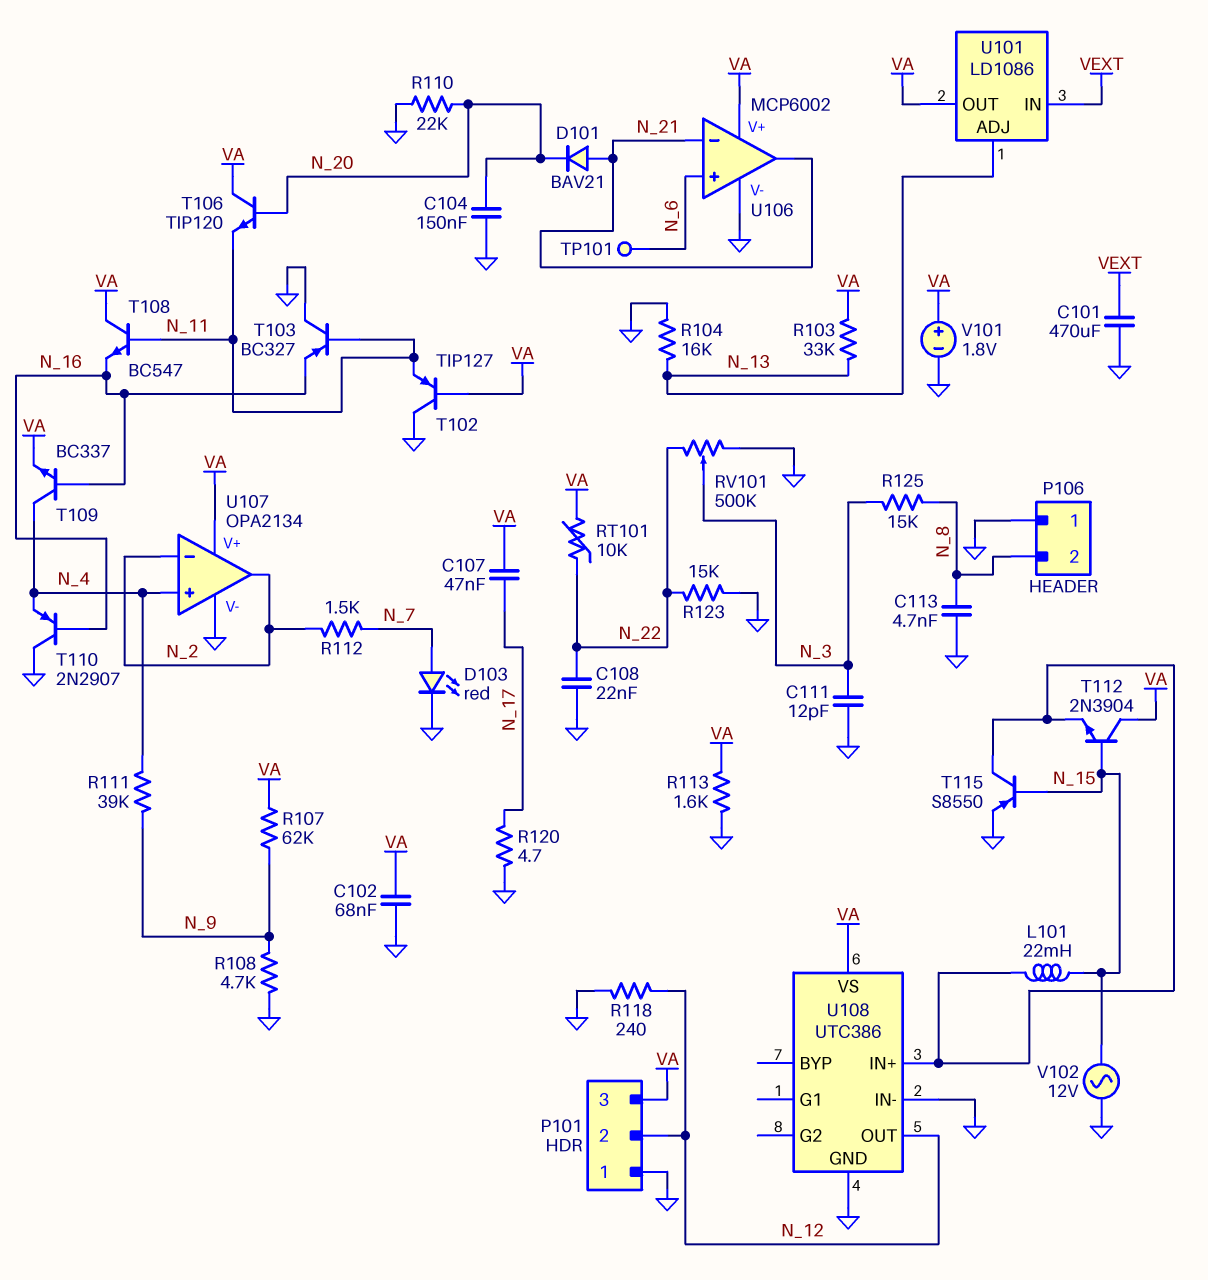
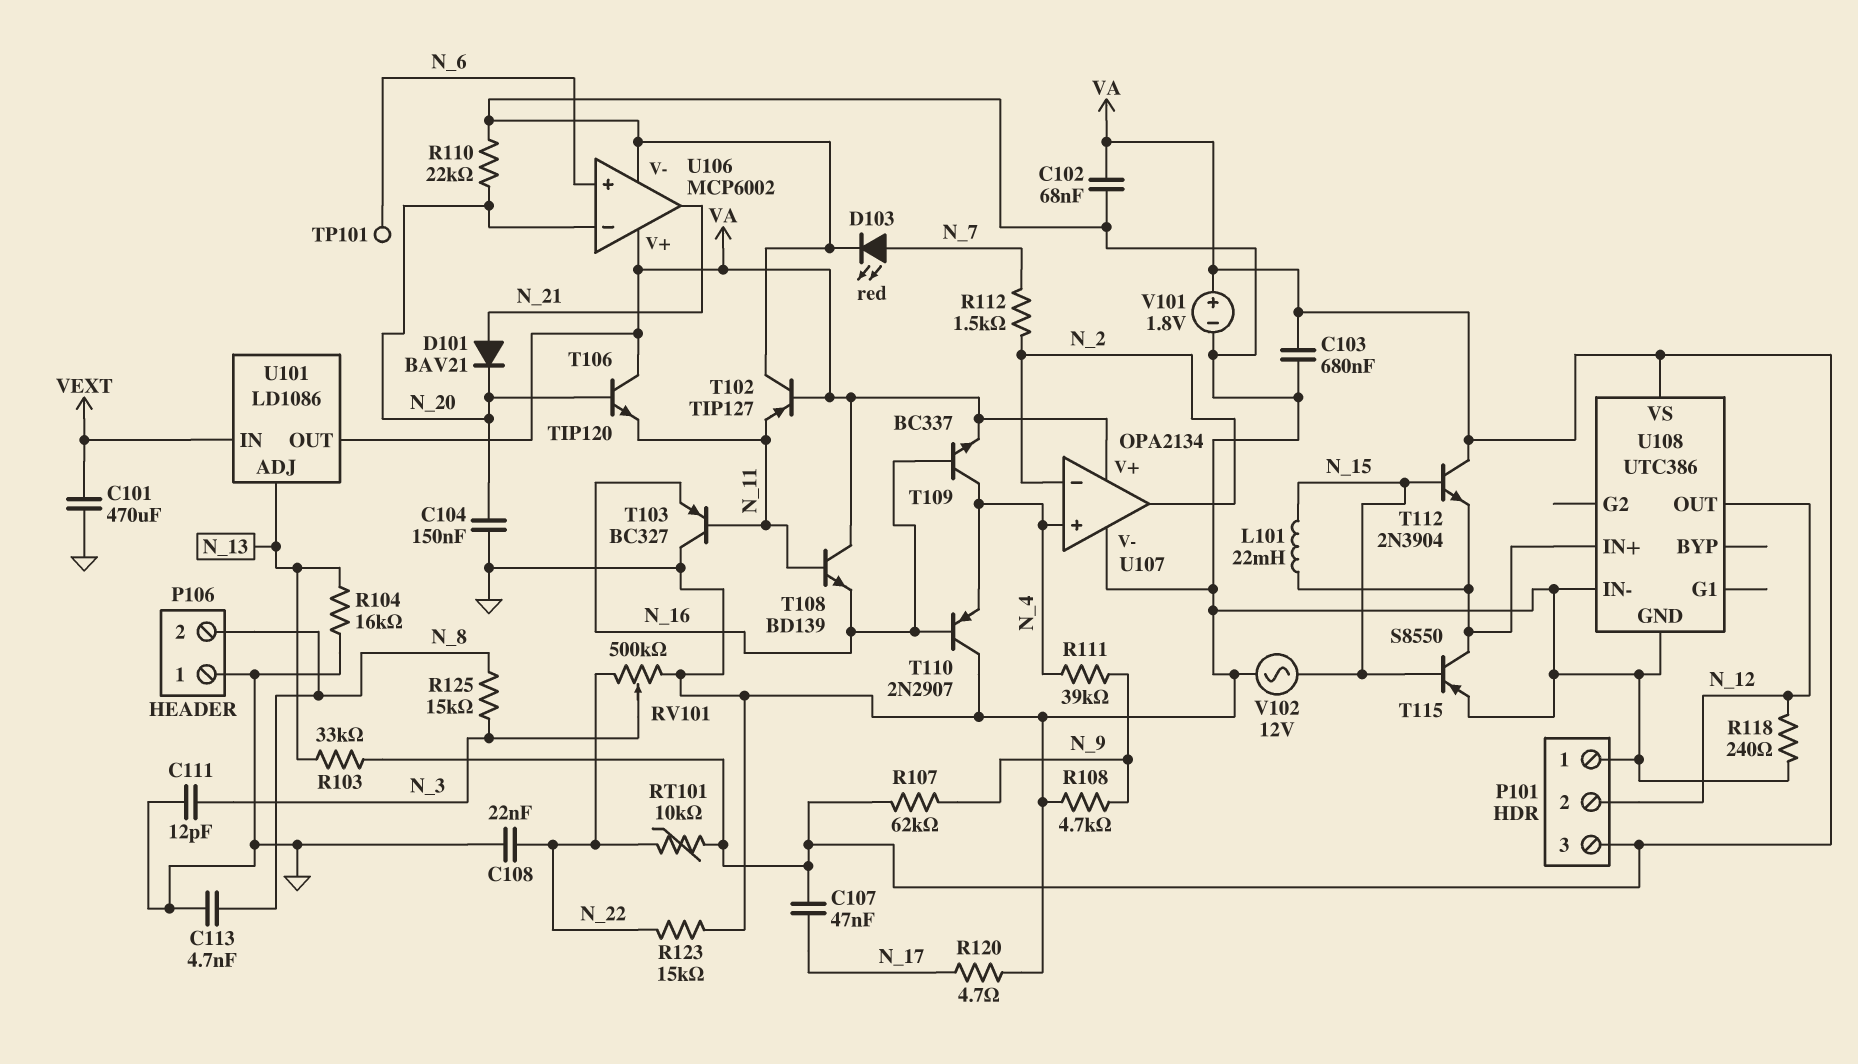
C103: none -> 680nF (GND, VA)
R113: 1.6k (GND, VA) -> none
T108: NPN BC547 (B N_11, C VA, E N_16) -> NPN BD139 (B N_11, C VA, E N_16)
U106 pin in-: N_21 -> N_20

